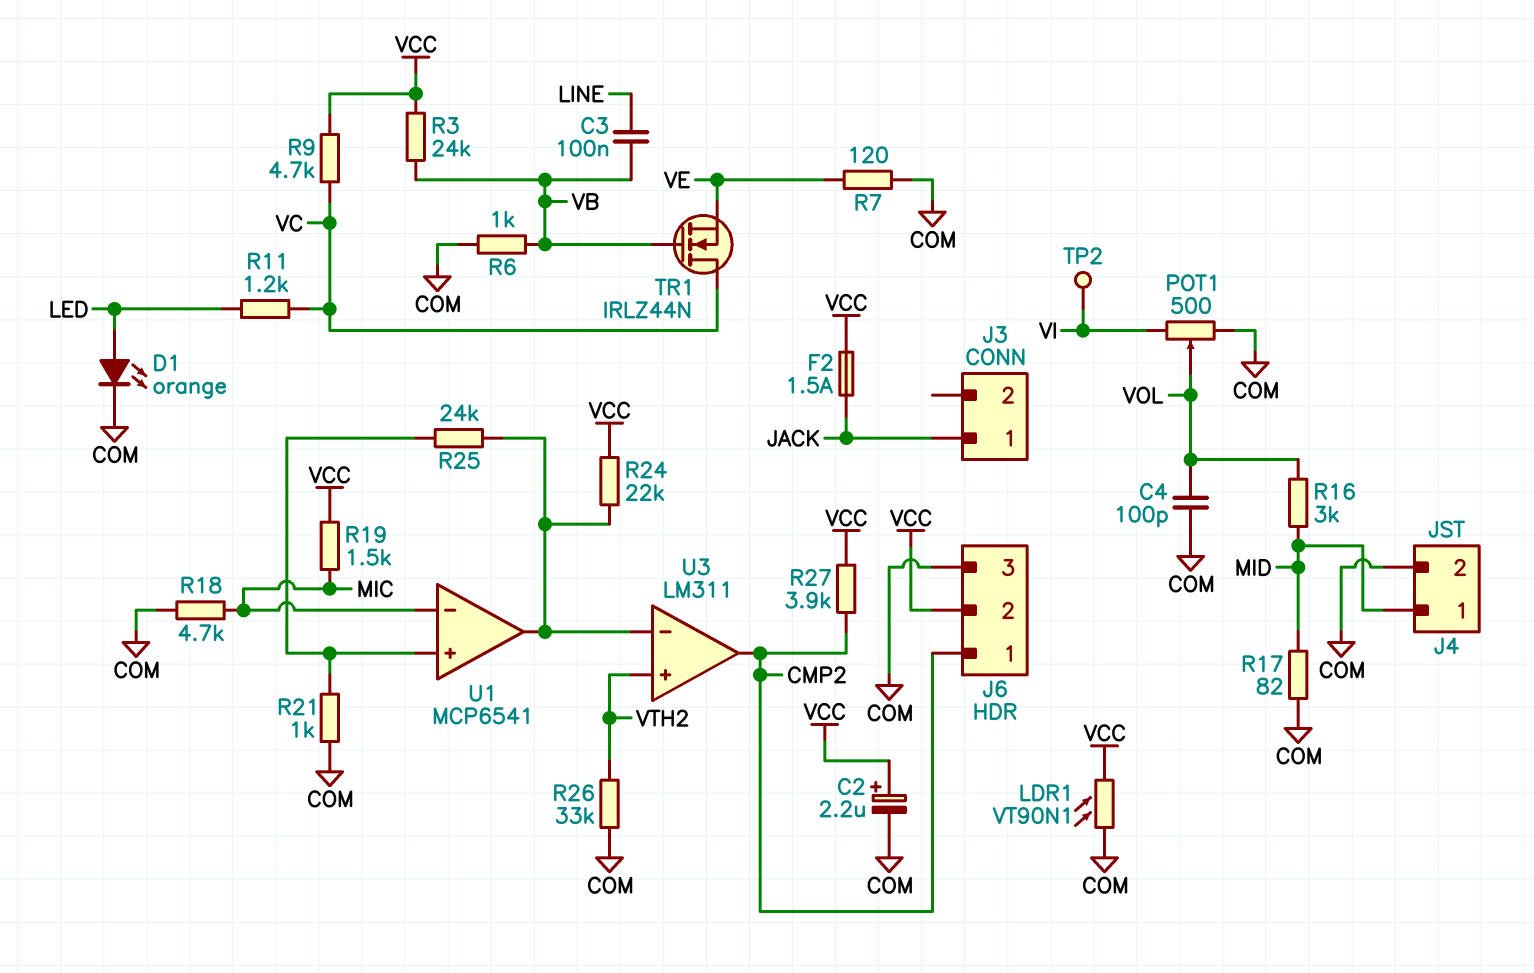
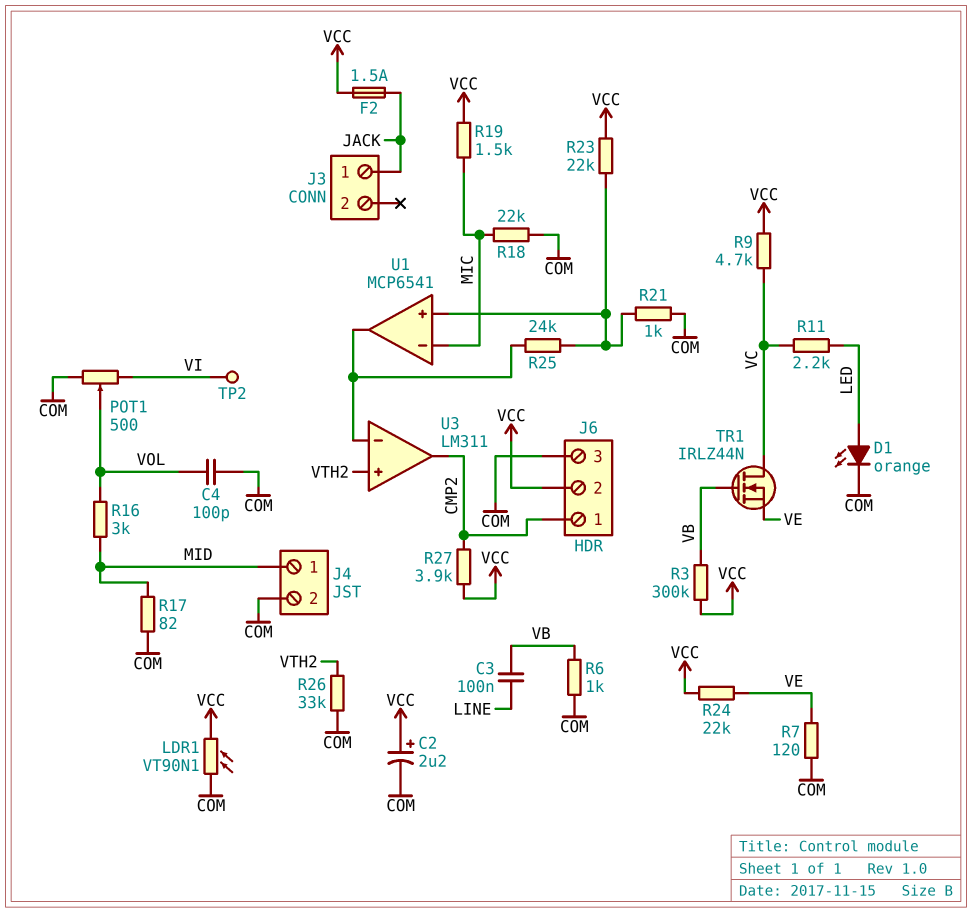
R3: 24k (VB, VCC) -> 300k (VB, VCC)
R11: 1.2k (LED, VC) -> 2.2k (LED, VC)
R18: 4.7k (COM, MIC) -> 22k (COM, MIC)
R23: none -> 22k (U1/in+, VCC)
R24: 22k (U1/out, VCC) -> 22k (VCC, VE)

